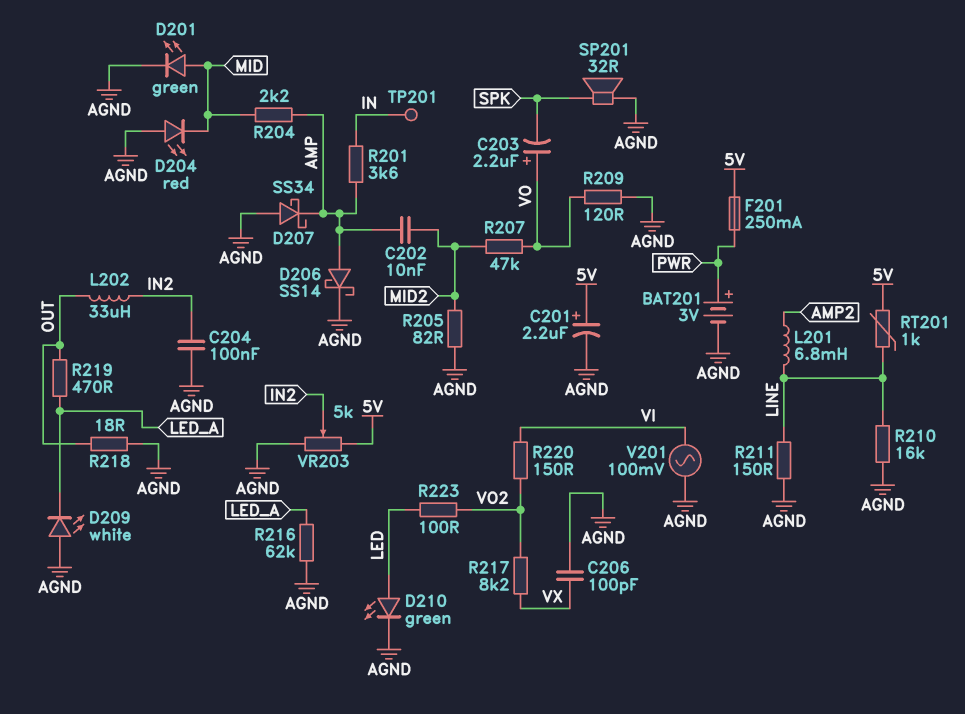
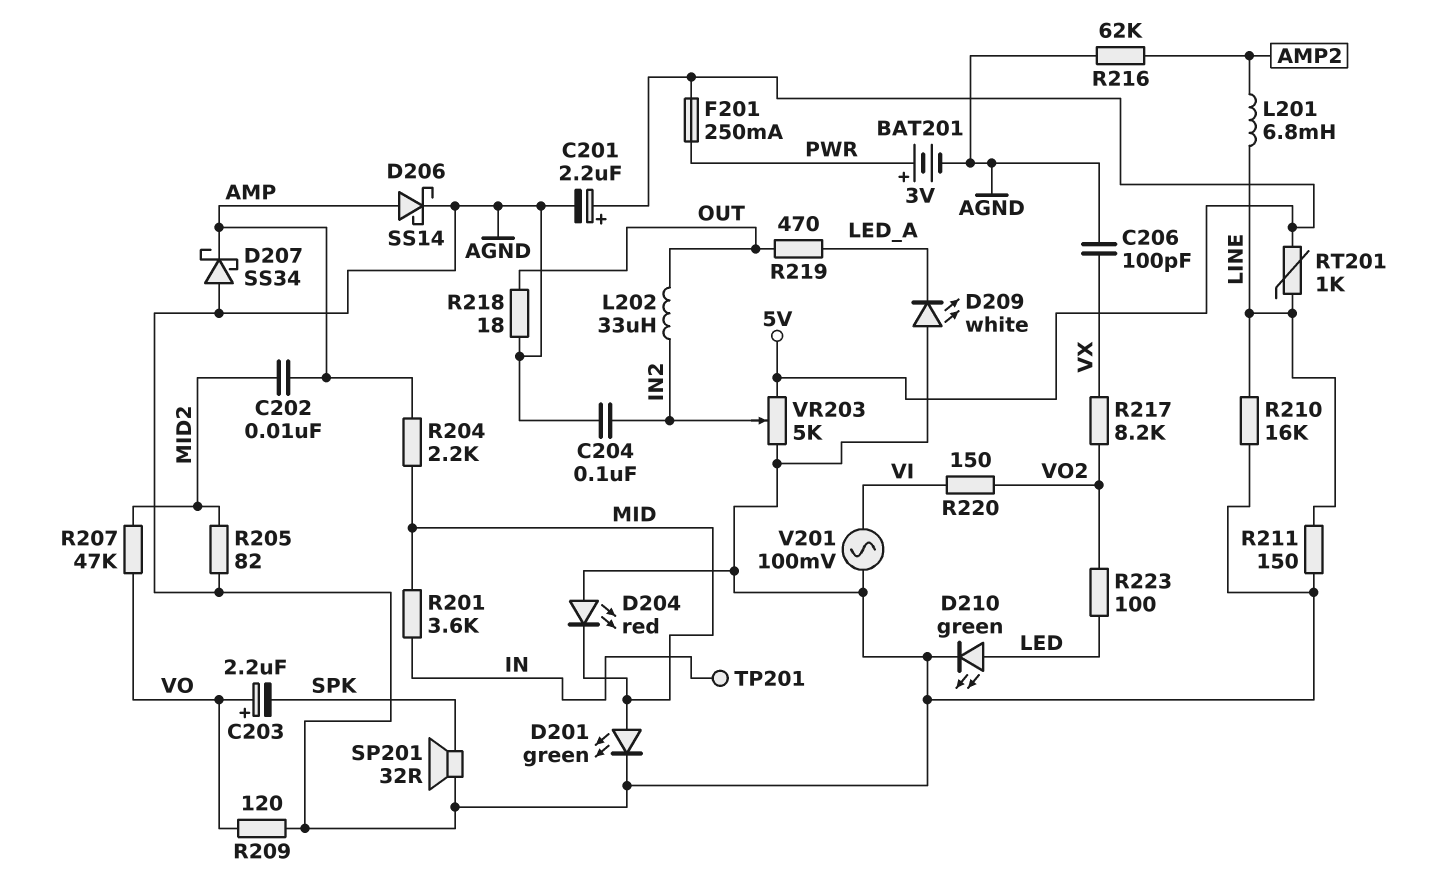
R201: 3.6k (AMP, IN) -> 3.6k (IN, MID)
R216: 62k (AGND, LED_A) -> 62k (AGND, AMP2)

